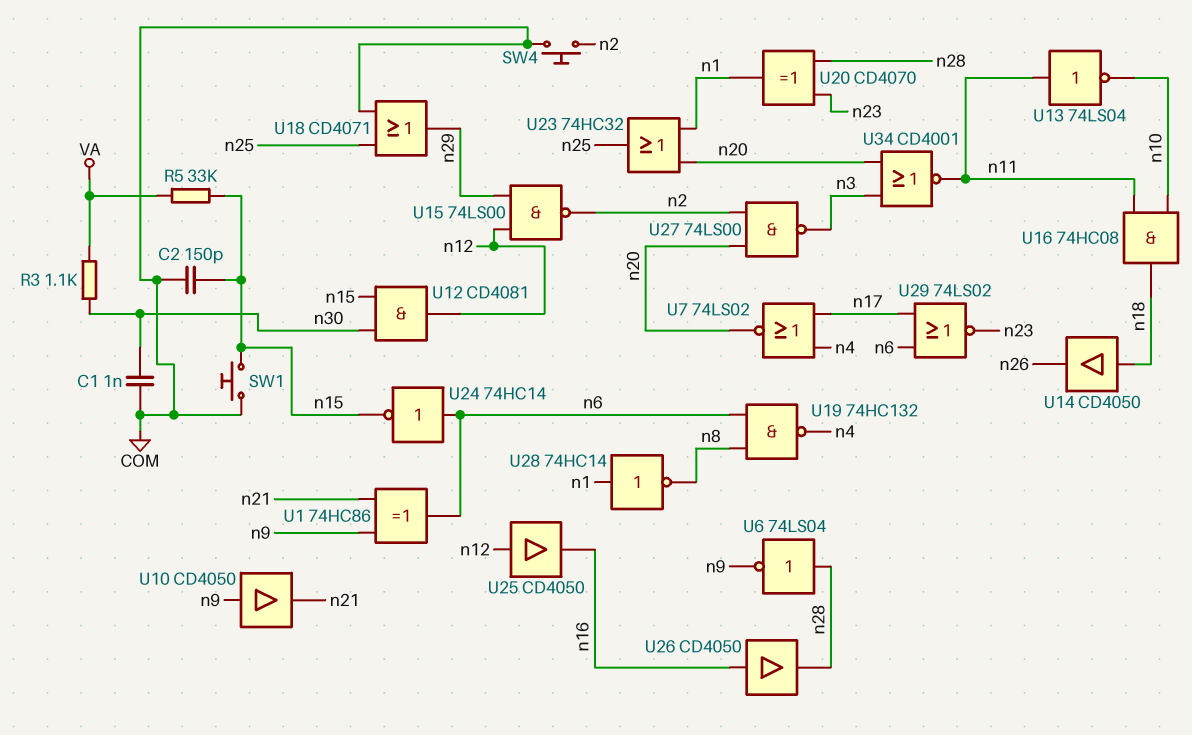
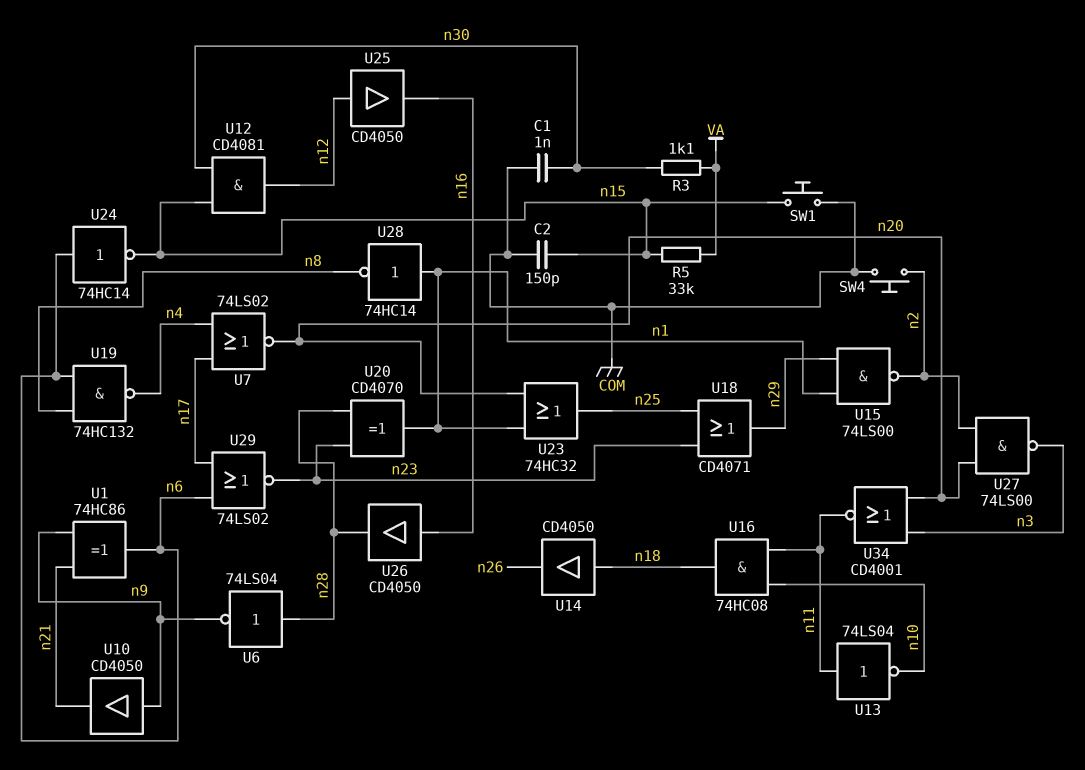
U15: NAND 74LS00 (in n12, in n29, out n2) -> NAND 74LS00 (in n1, in n29, out n2)
U18: OR CD4071 (in COM, in n25, out n29) -> OR CD4071 (in n23, in n25, out n29)

